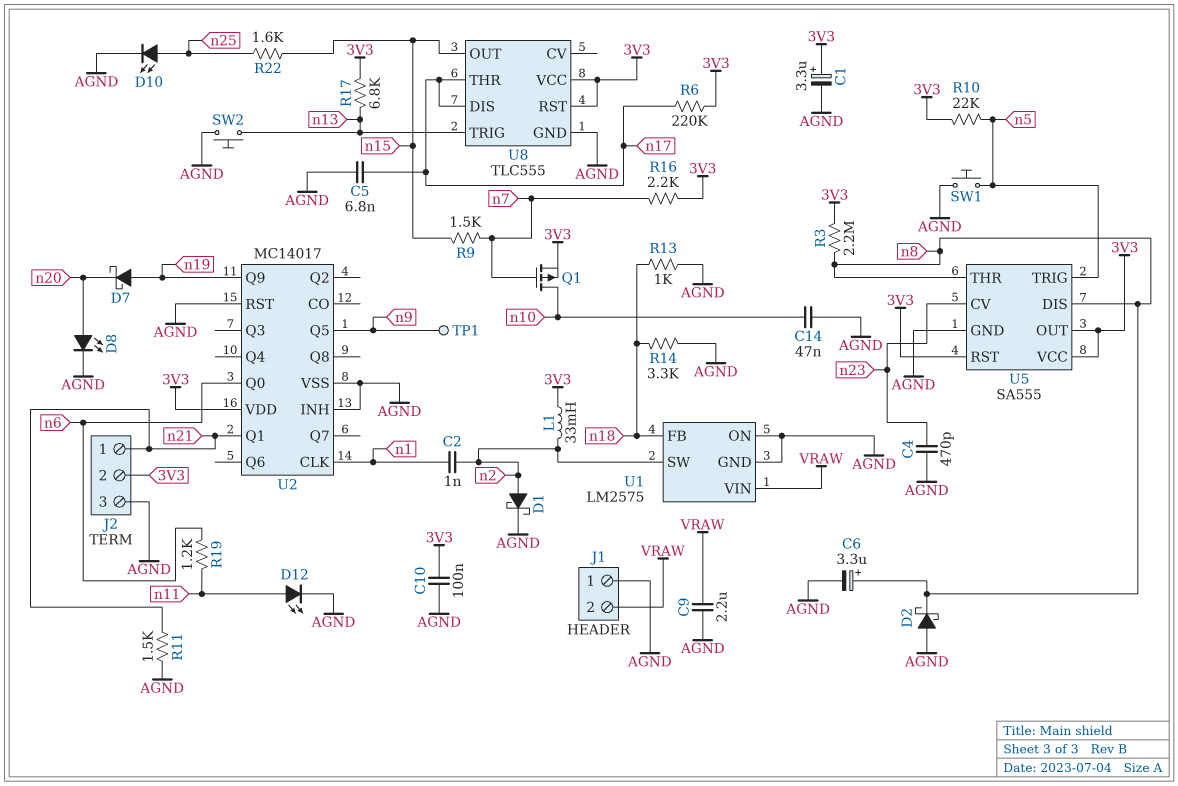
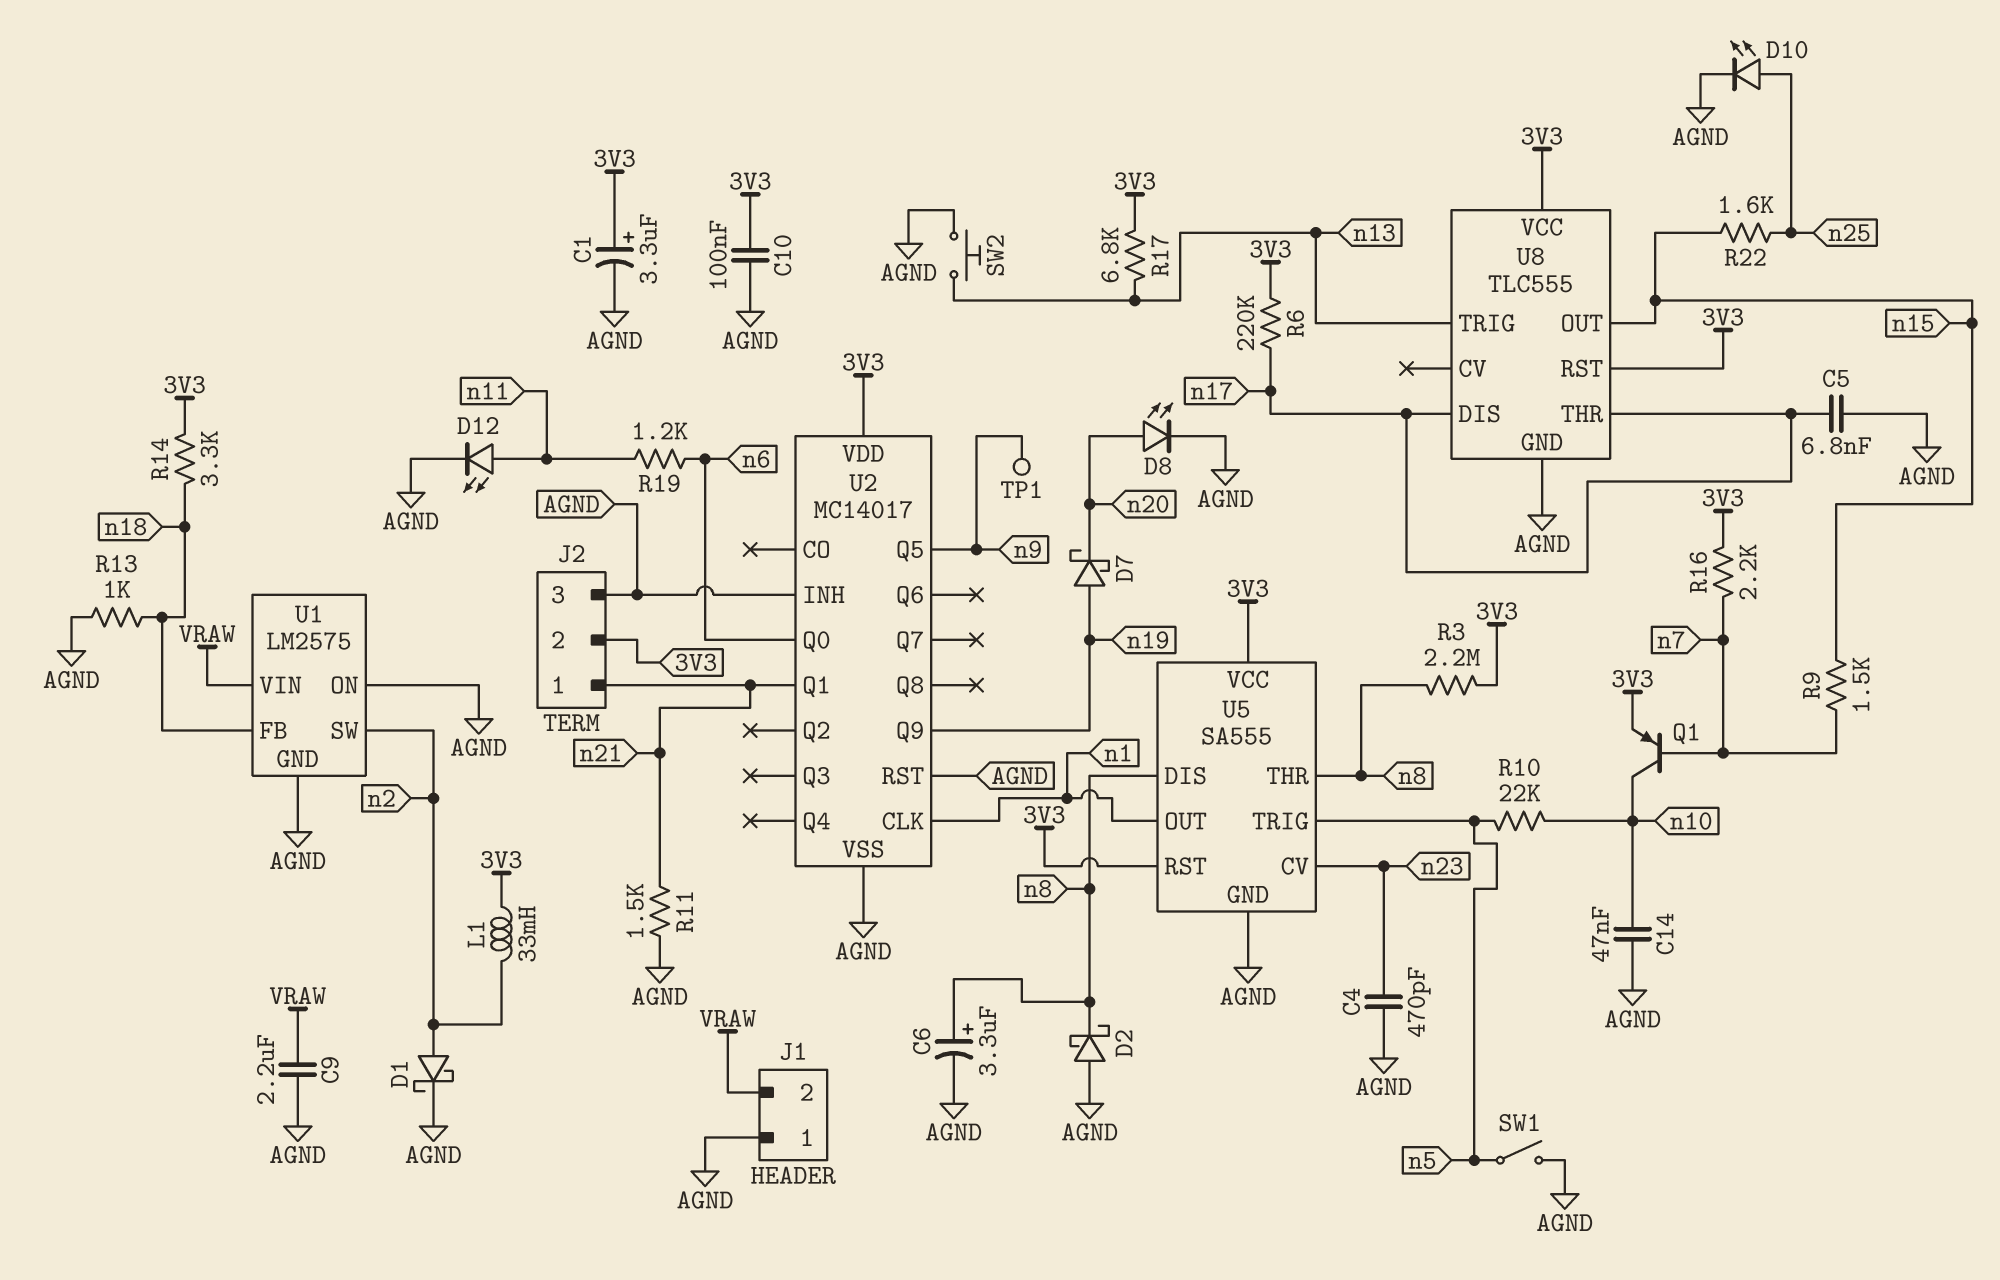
C2: 1nF (n1, n2) -> none
Q1: PMOS (G n7, D n10, S 3V3) -> PNP (B n7, C n10, E 3V3)
R10: 22k (3V3, n5) -> 22k (n5, n10)
R14: 3.3k (AGND, n18) -> 3.3k (3V3, n18)
SW1: button (AGND, n5) -> switch (AGND, n5)
U5 pin OUT: 3V3 -> n1

